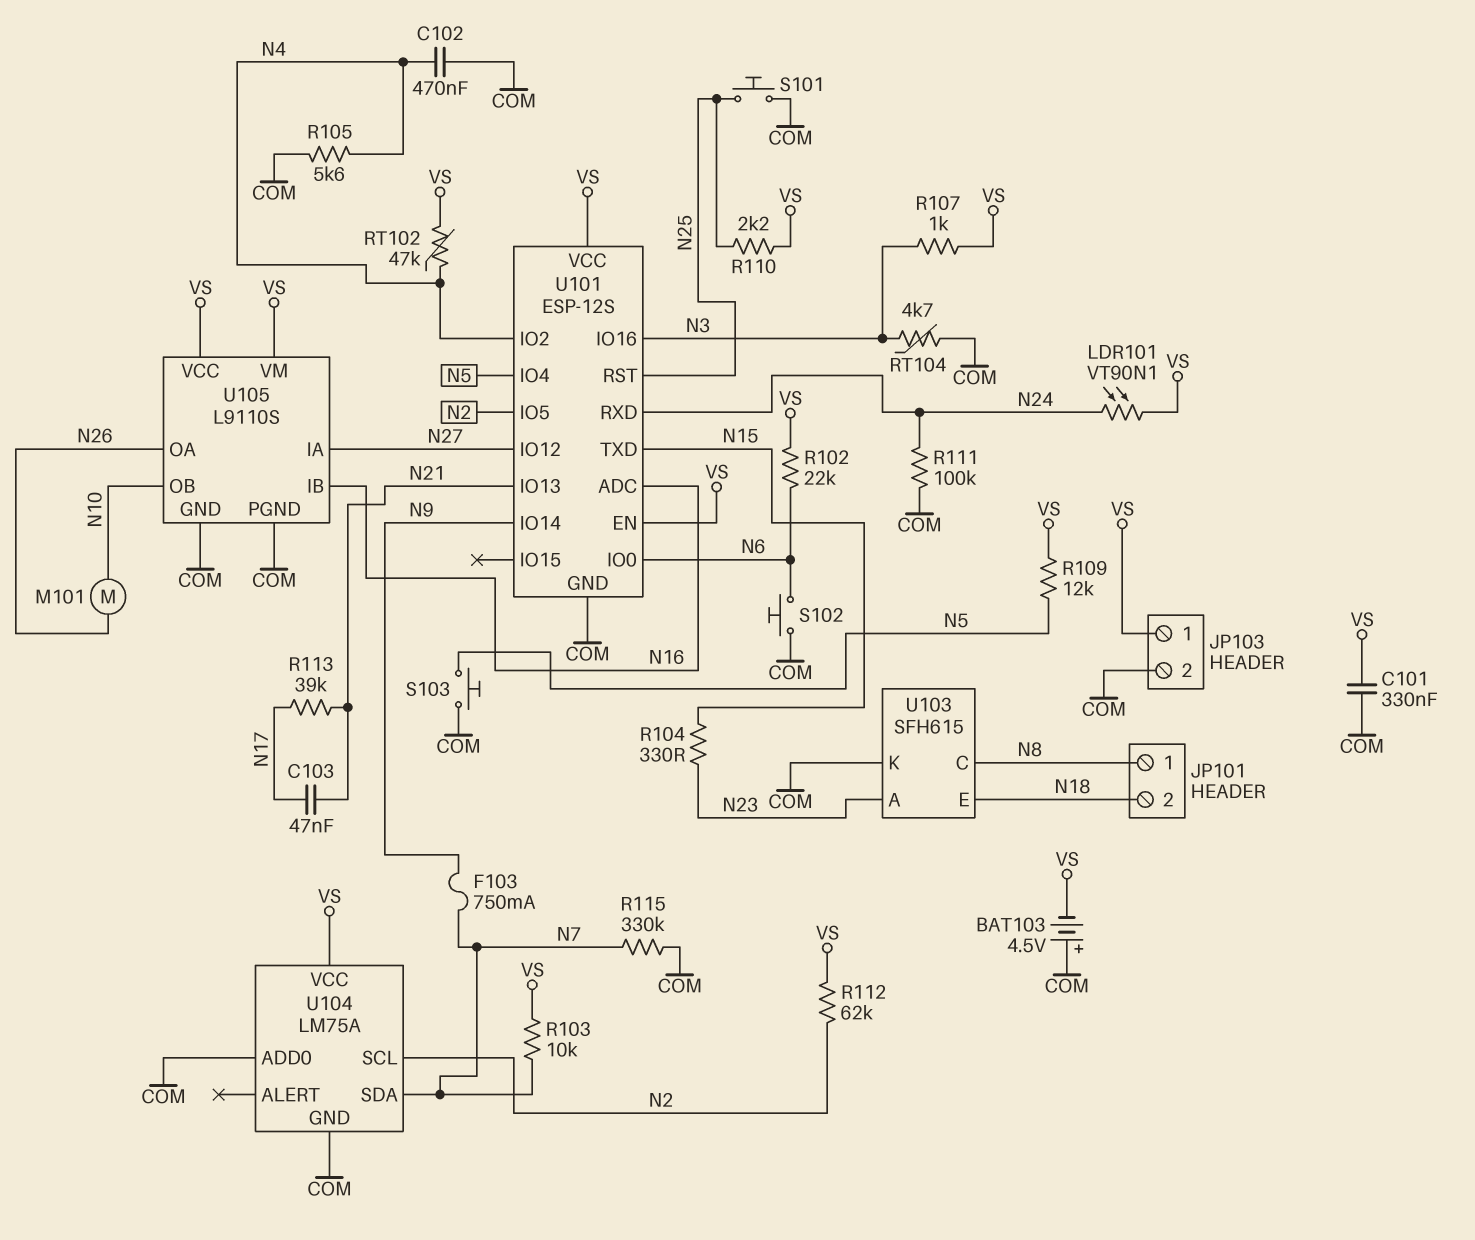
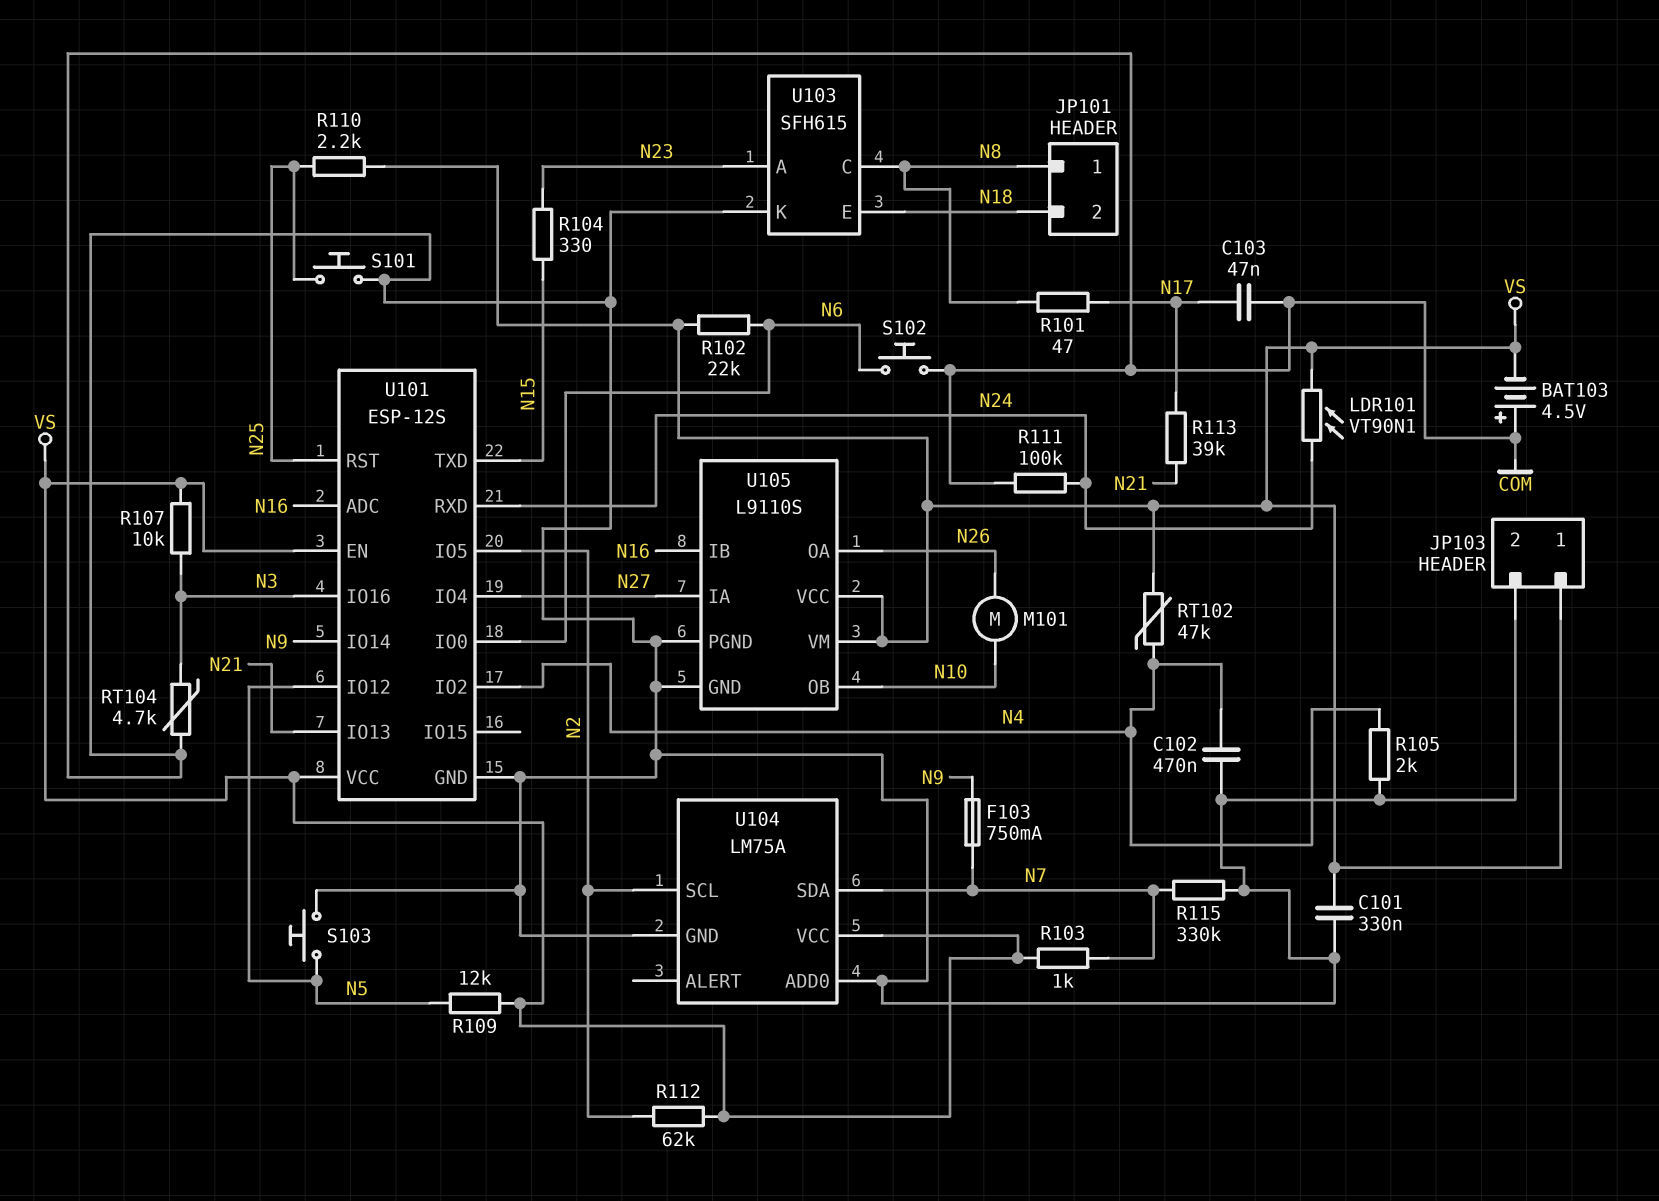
C103: 47nF (N17, N21) -> 47nF (COM, N17)
R101: none -> 47 (N8, N17)
R103: 10k (N7, VS) -> 1k (N7, VS)
R105: 5.6k (COM, N4) -> 2k (COM, N4)
R107: 1k (N3, VS) -> 10k (N3, VS)
U101 pin IO4: N5 -> N27
U101 pin IO12: N27 -> N5

